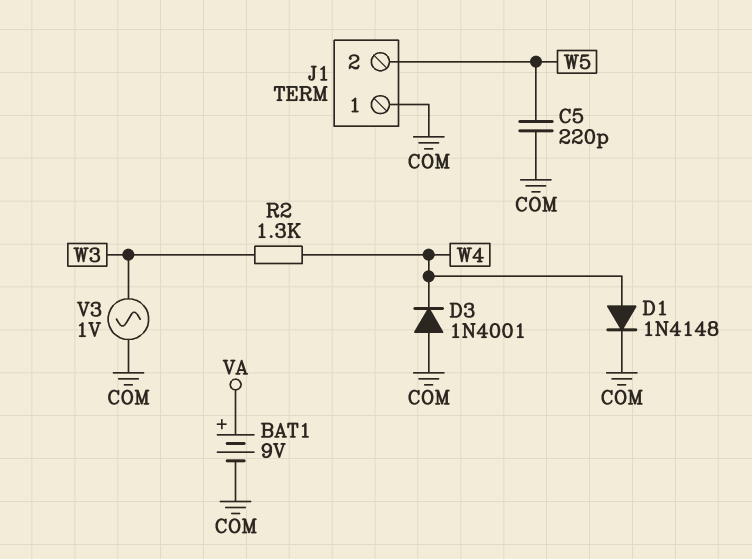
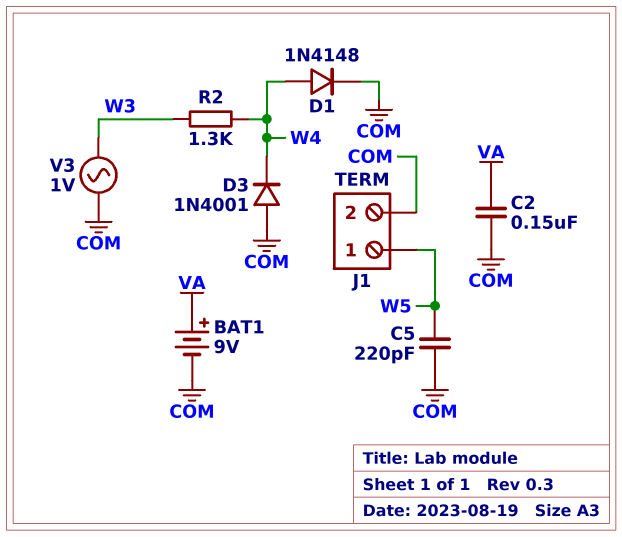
C2: none -> 150nF (COM, VA)
J1 pin 1: COM -> W5
J1 pin 2: W5 -> COM

